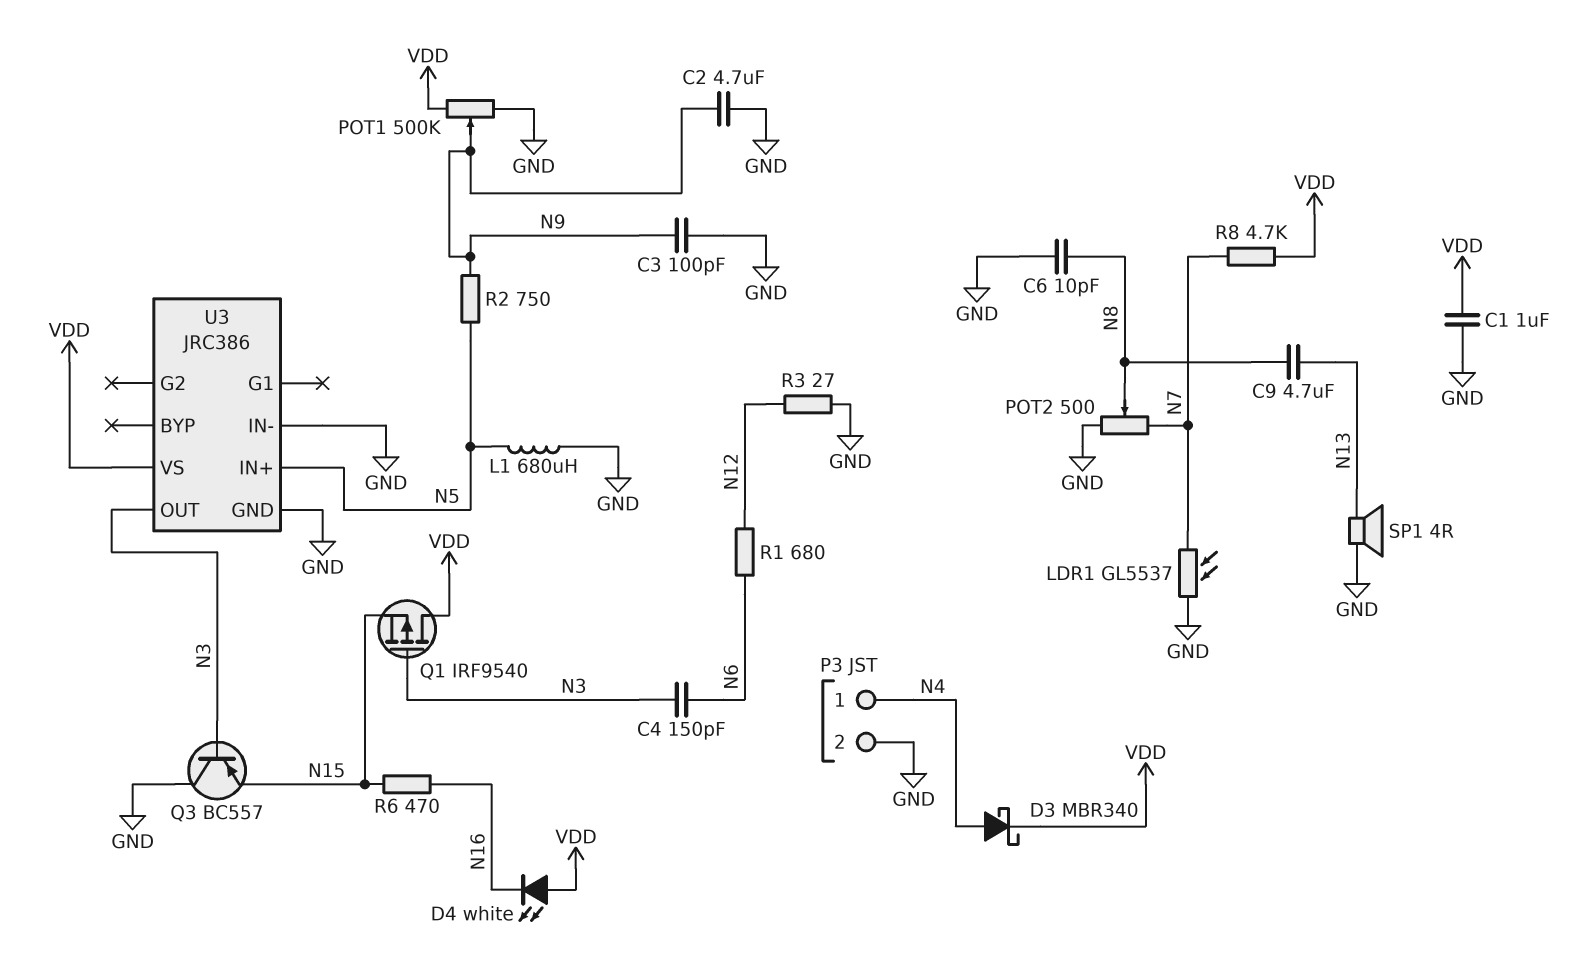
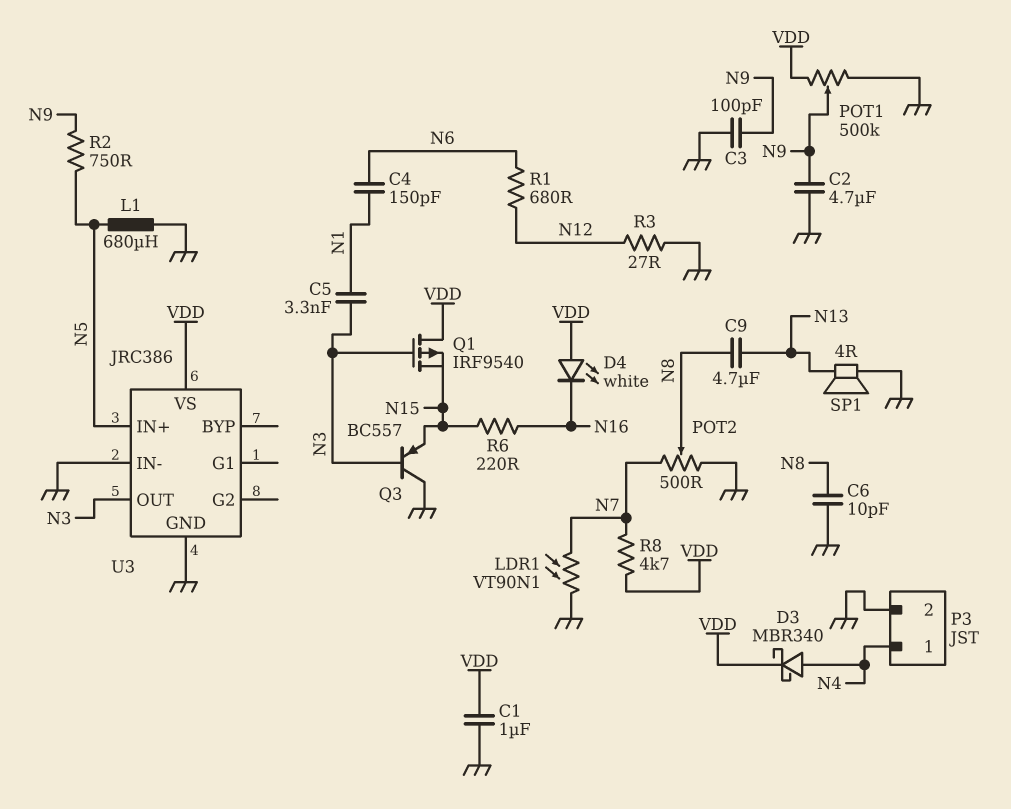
C4: 150pF (N3, N6) -> 150pF (N1, N6)
C5: none -> 3.3nF (N1, N3)
LDR1: GL5537 (GND, N7) -> VT90N1 (GND, N7)
R6: 470 (N15, N16) -> 220 (N15, N16)

